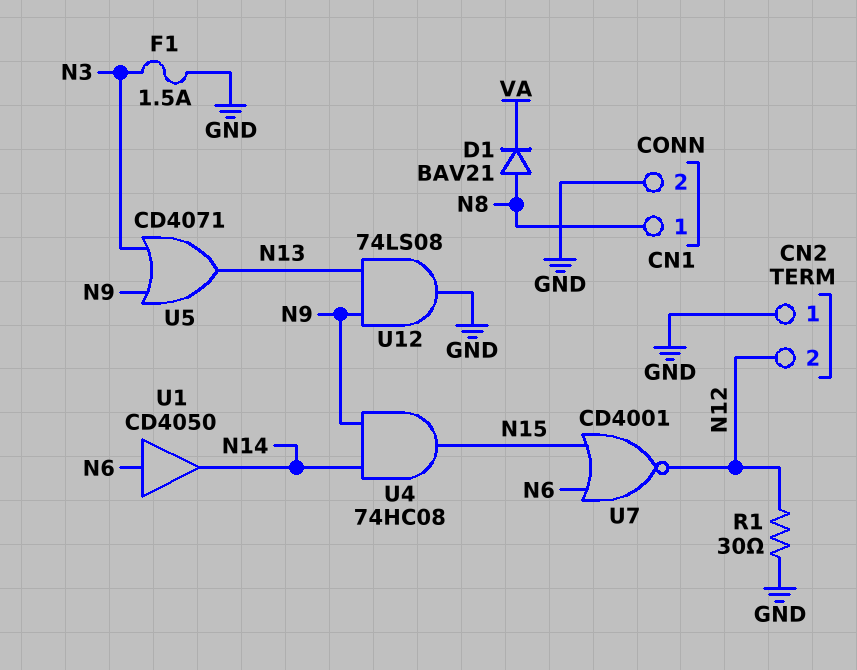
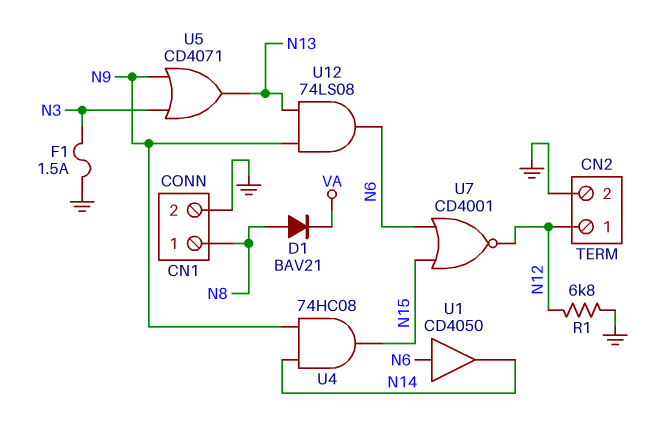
CN2 pin 1: GND -> N12
CN2 pin 2: N12 -> GND
R1: 30 (GND, N12) -> 6.8k (GND, N12)
U12: AND 74LS08 (in N9, in N13, out GND) -> AND 74LS08 (in N9, in N13, out N6)

